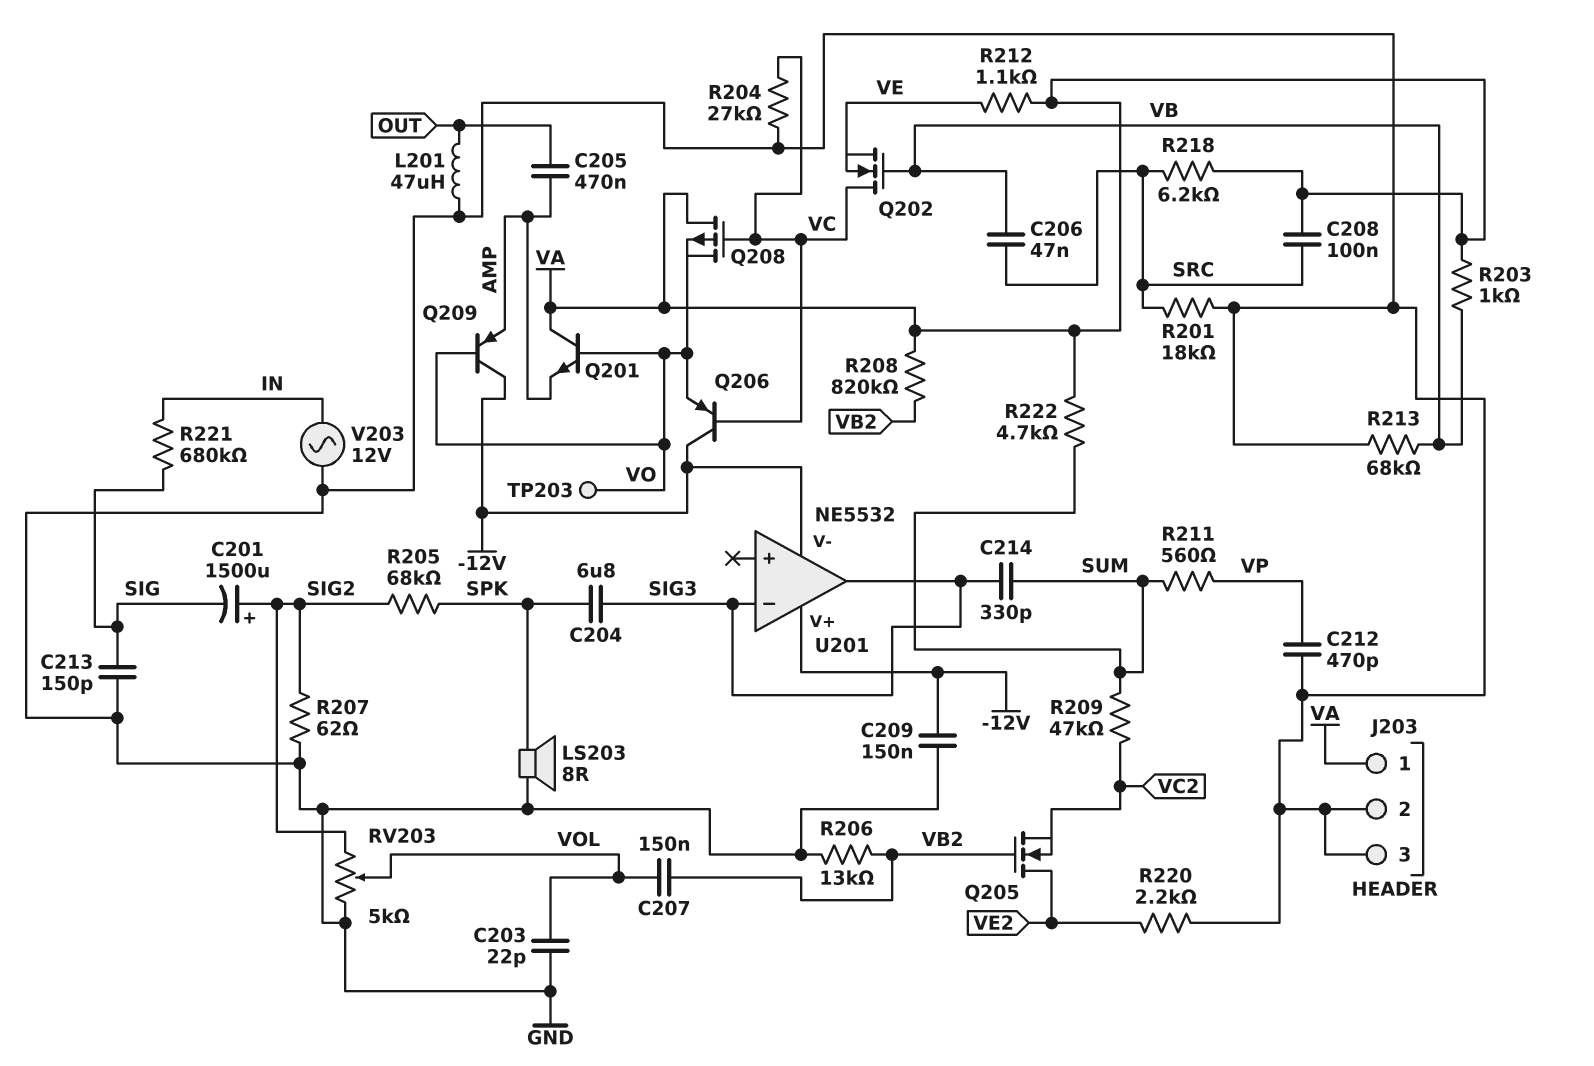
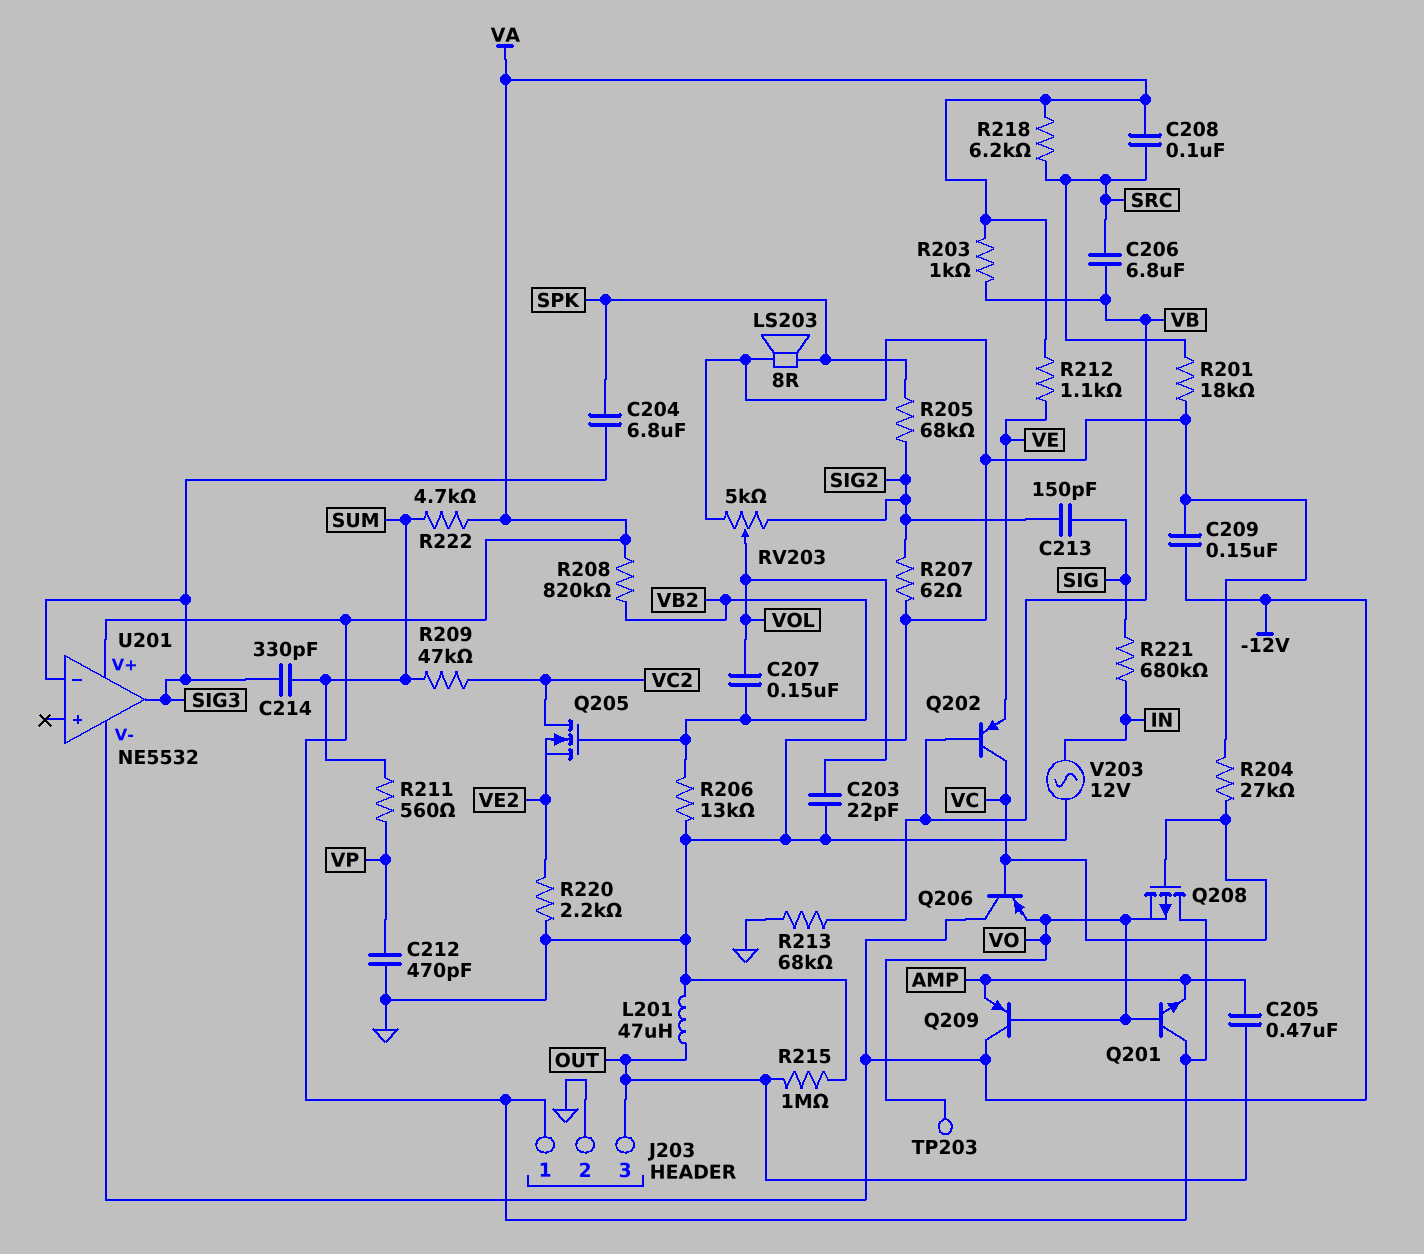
C201: 1500uF (plus SIG2, minus SIG) -> none
C206: 47nF (SRC, VB) -> 6.8uF (SRC, VB)
C213: 150pF (GND, SIG) -> 150pF (SIG, SIG2)
J203 pin 3: GND -> OUT
Q202: NMOS (G VB, D VC, S VE) -> PNP (B VB, C VC, E VE)
Q205: NMOS (G VB2, D VE2, S VC2) -> NMOS (G VB2, D VC2, S VE2)
R215: none -> 1M (GND, OUT)
U201 pin V+: -12V -> VA

